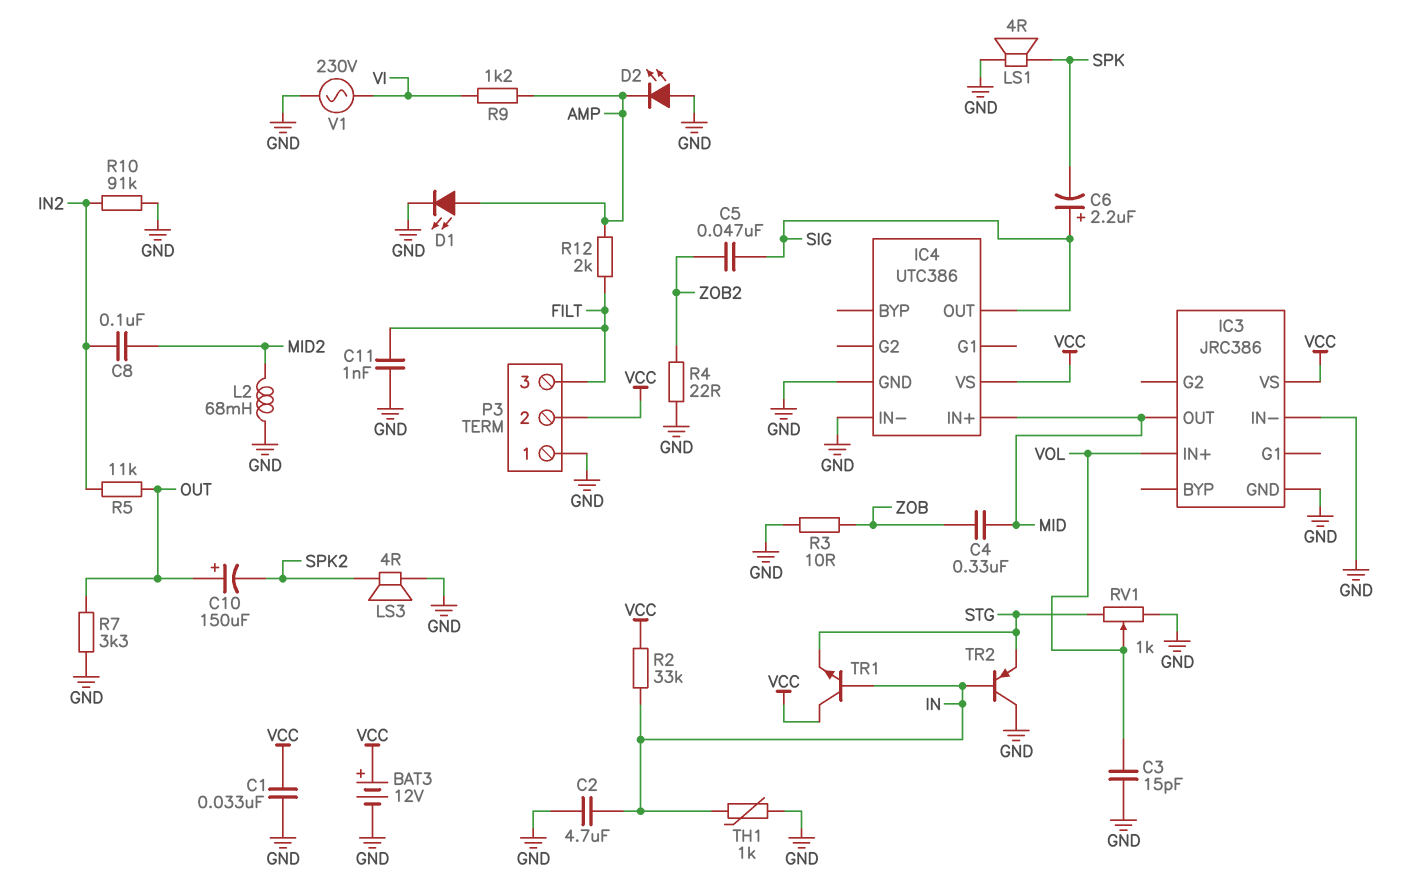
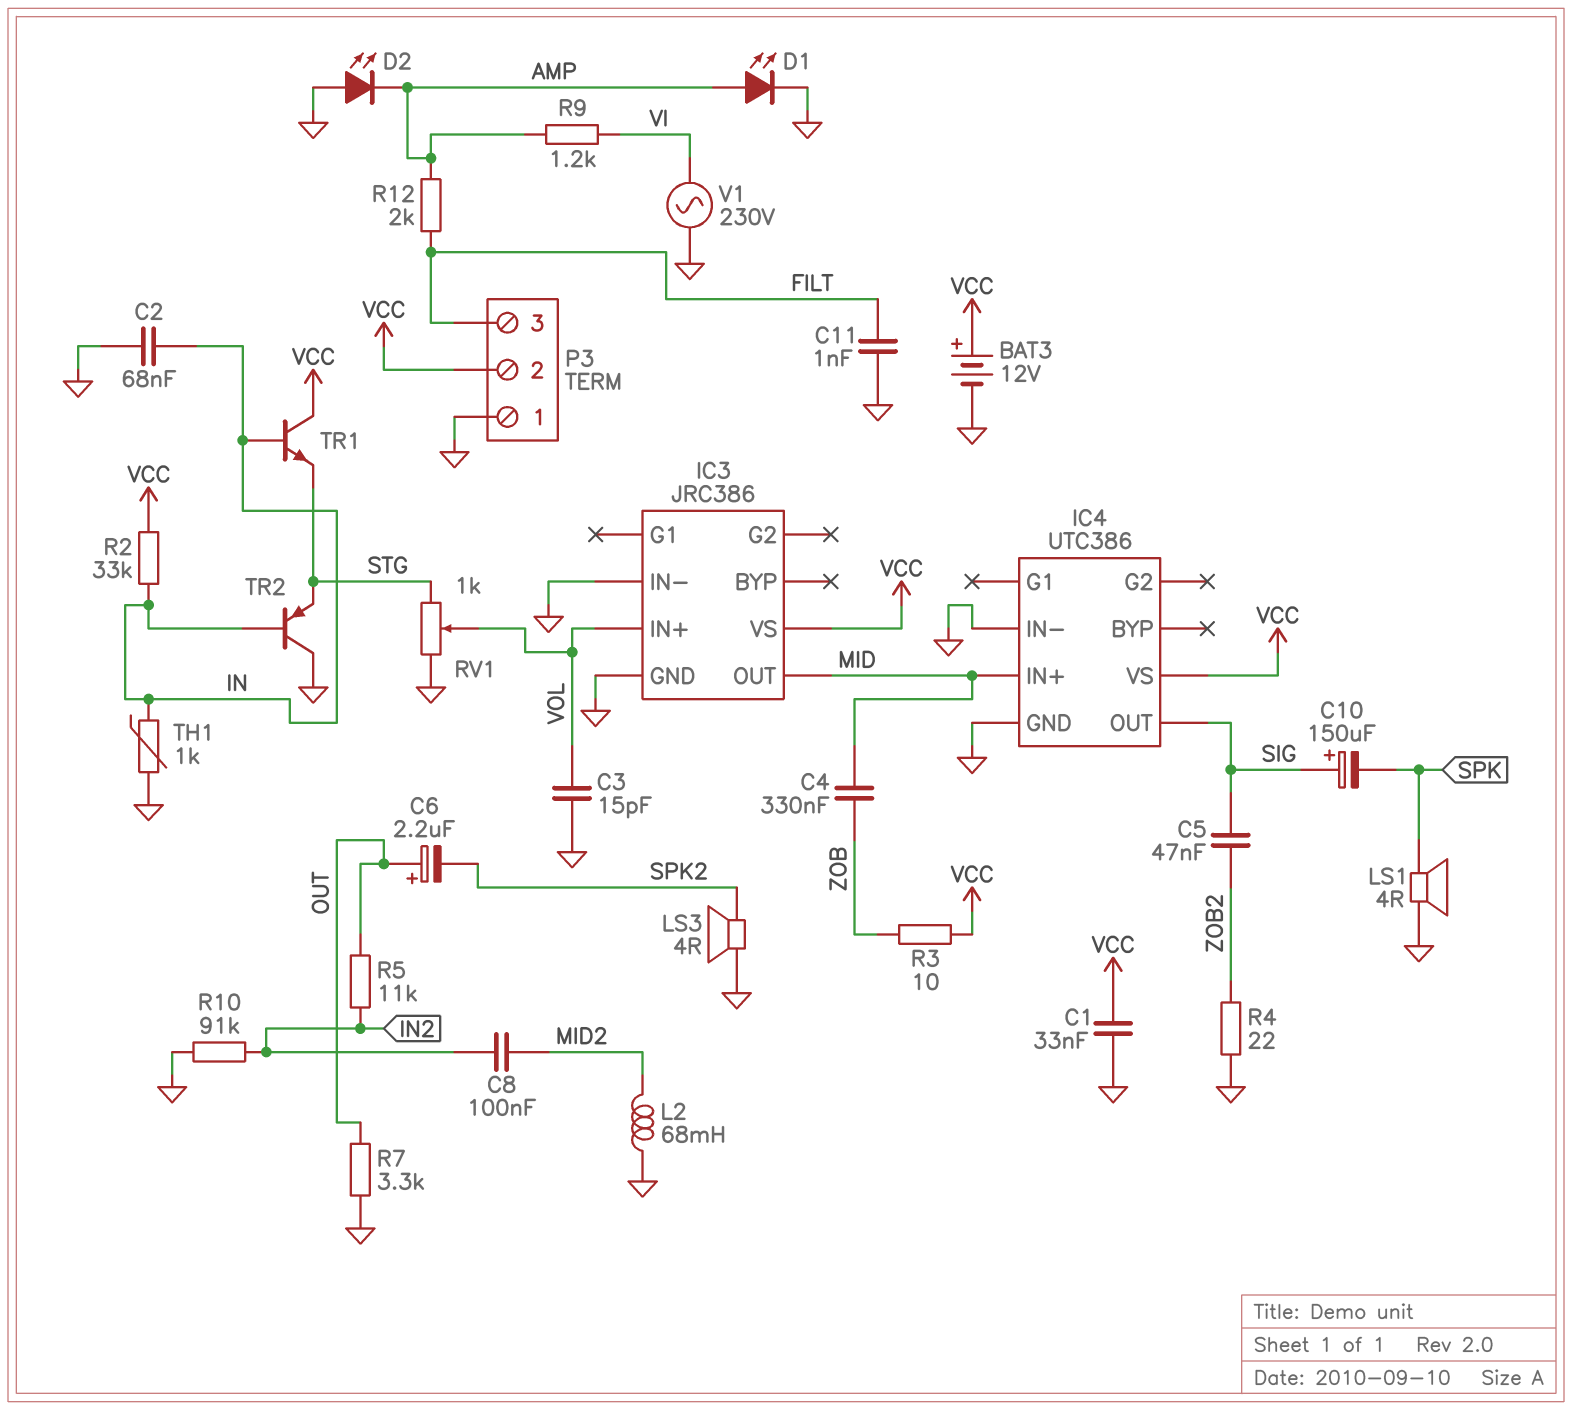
C2: 4.7uF (GND, IN) -> 68nF (GND, IN)
C6: 2.2uF (plus SIG, minus SPK) -> 2.2uF (plus OUT, minus SPK2)
C10: 150uF (plus OUT, minus SPK2) -> 150uF (plus SIG, minus SPK)
R3: 10 (GND, ZOB) -> 10 (VCC, ZOB)

